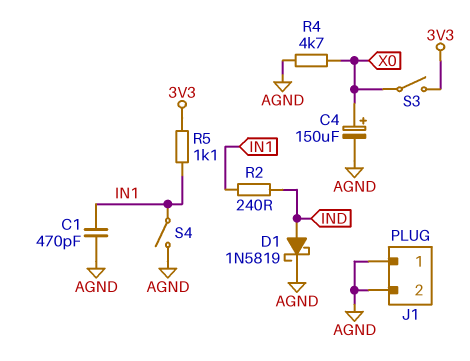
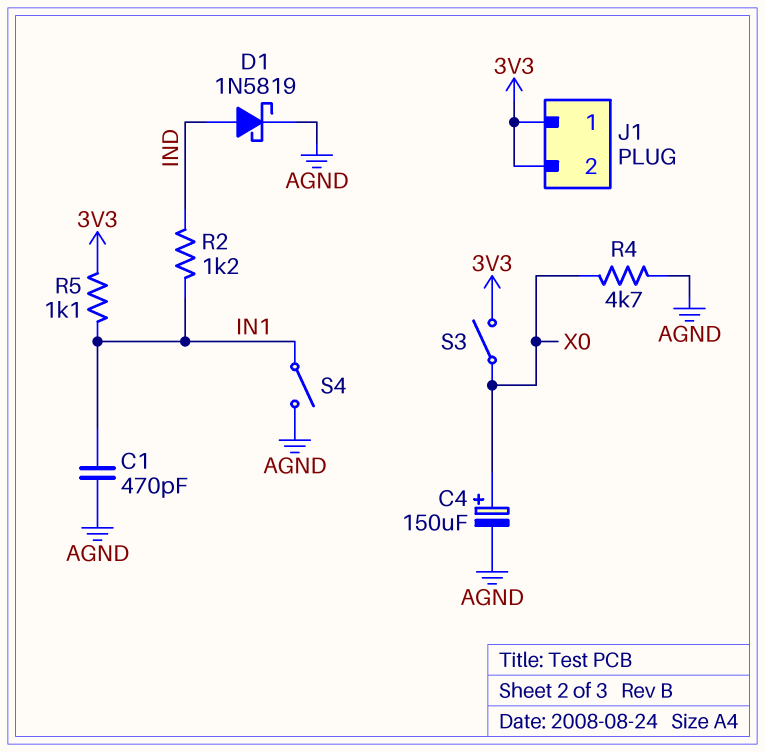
J1 pin 1: AGND -> 3V3
J1 pin 2: AGND -> 3V3
R2: 240 (IN1, IND) -> 1.2k (IN1, IND)

